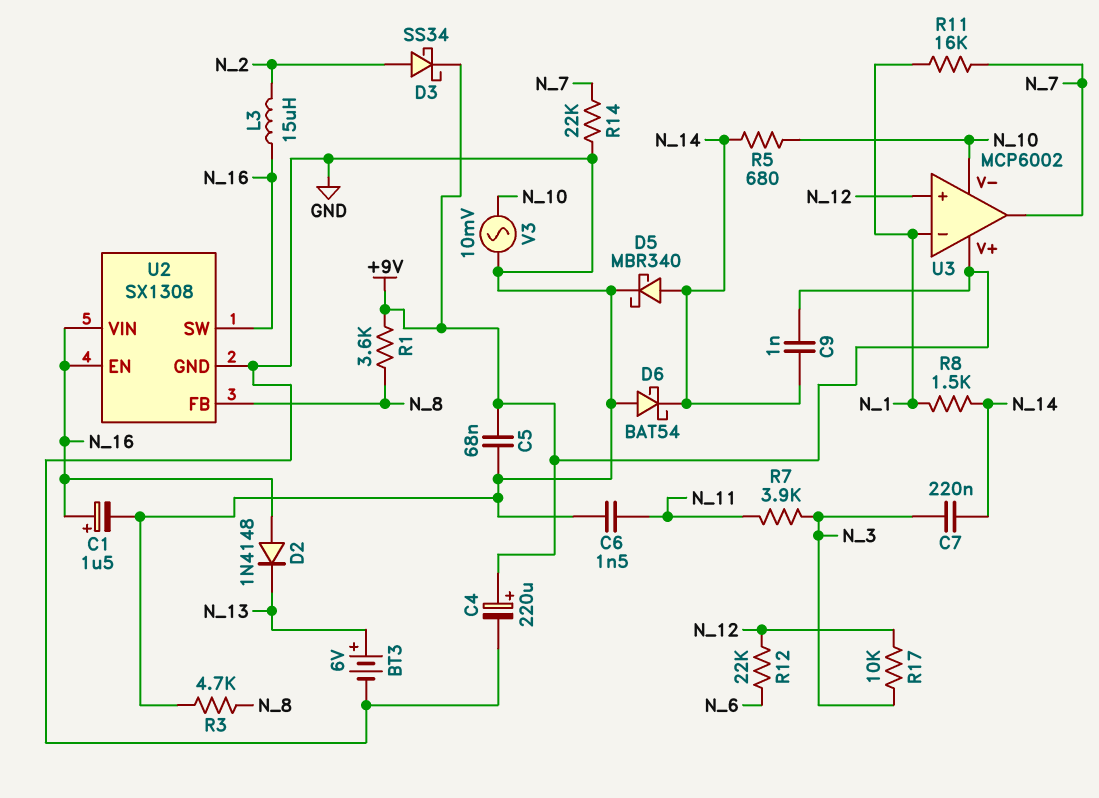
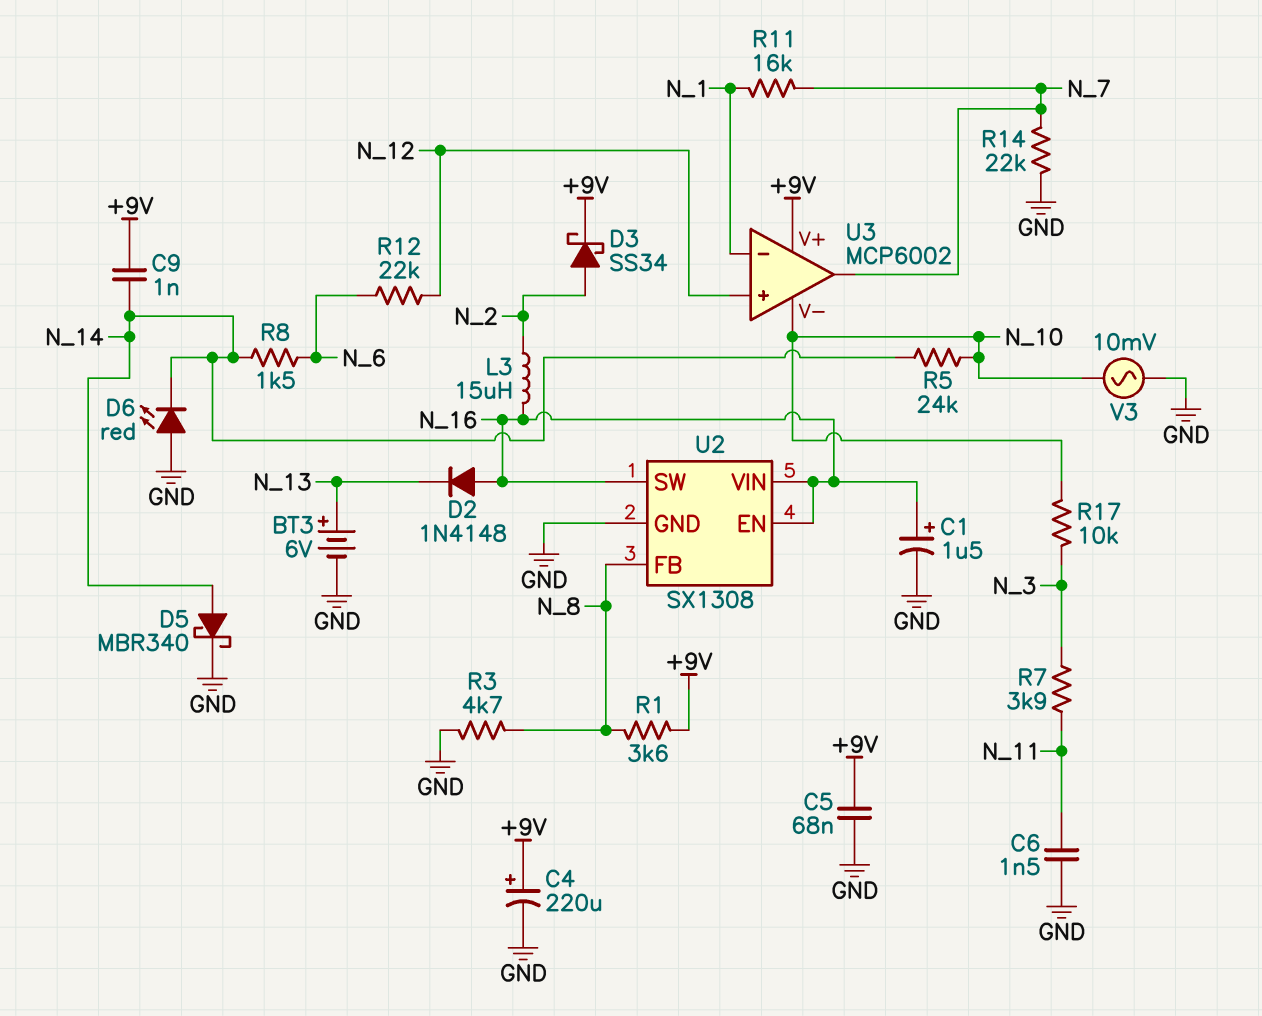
C7: 220nF (N_3, N_14) -> none
D6: schottky BAT54 (A GND, K N_14) -> LED red (A GND, K N_14)
R5: 680 (N_10, N_14) -> 24k (N_10, N_14)
R8: 1.5k (N_1, N_14) -> 1.5k (N_6, N_14)
R17: 10k (N_3, N_12) -> 10k (N_3, N_10)

